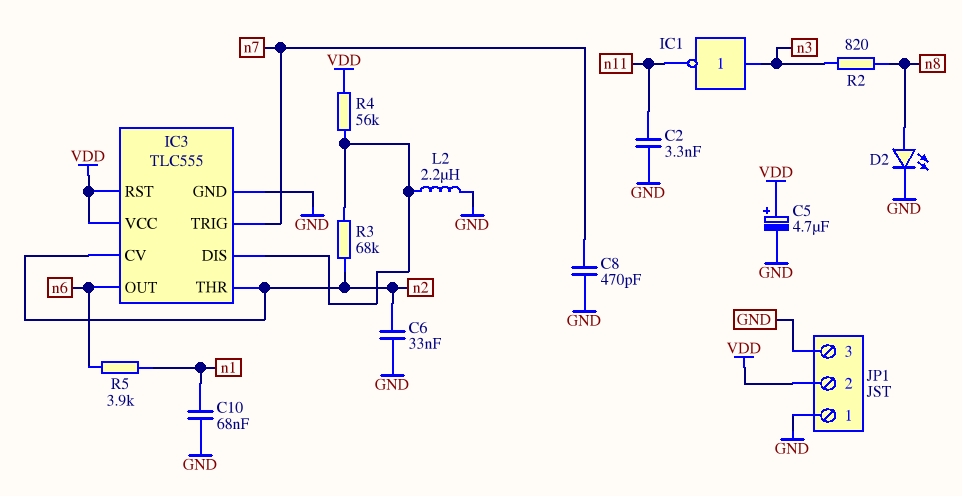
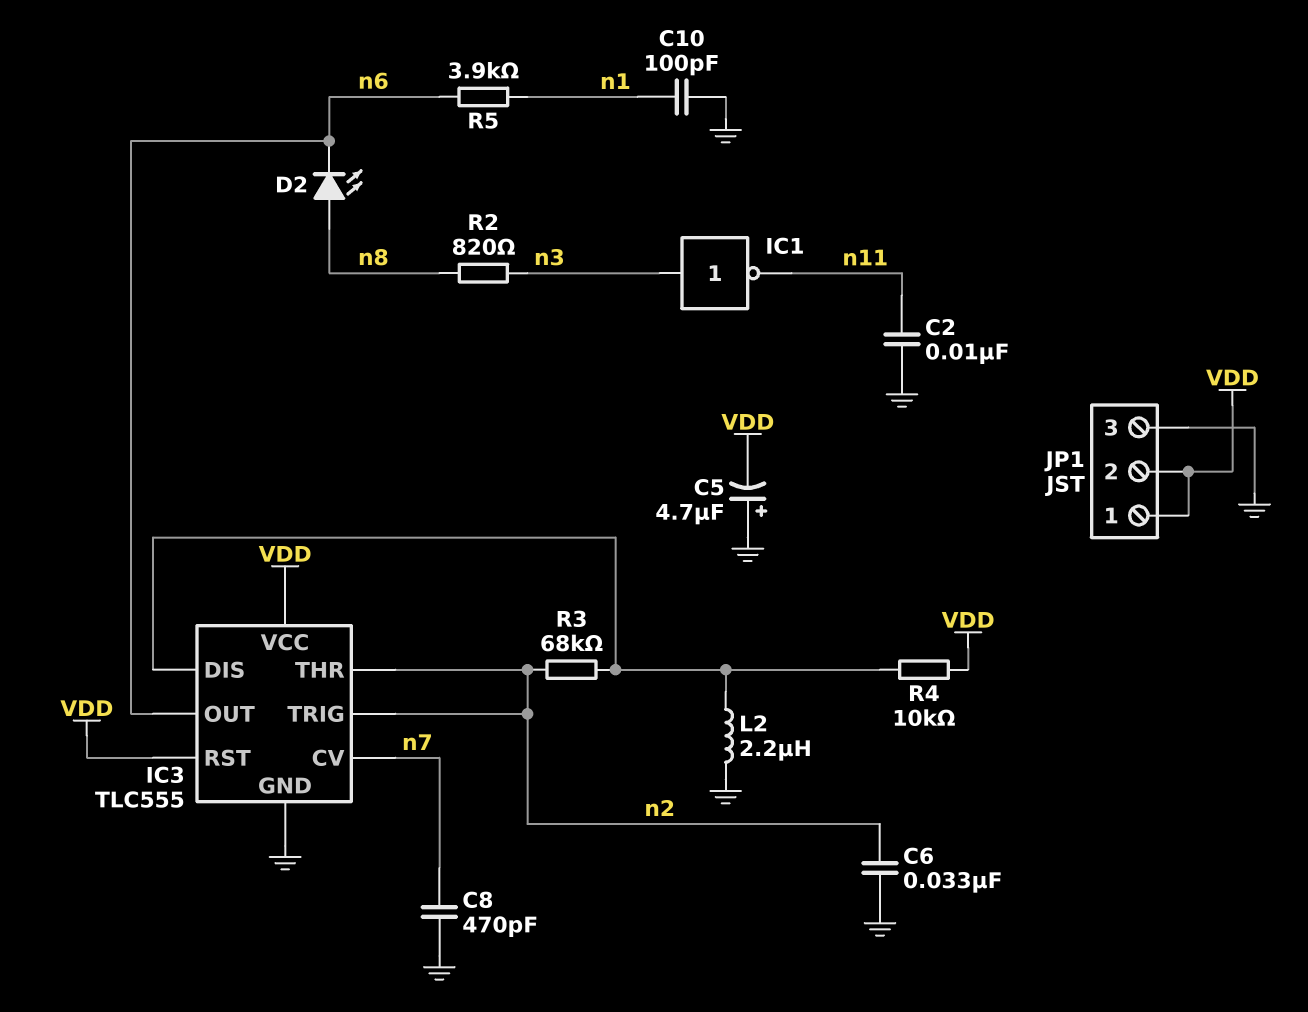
C2: 3.3nF (GND, n11) -> 10nF (GND, n11)
C5: 4.7uF (plus VDD, minus GND) -> 4.7uF (plus GND, minus VDD)
C10: 68nF (GND, n1) -> 100pF (GND, n1)
D2: LED (A n8, K GND) -> LED (A n8, K n6)
IC3 pin CV: n2 -> n7
IC3 pin TRIG: n7 -> n2
JP1 pin 1: GND -> VDD
R4: 56k (IC3/DIS, VDD) -> 10k (IC3/DIS, VDD)

